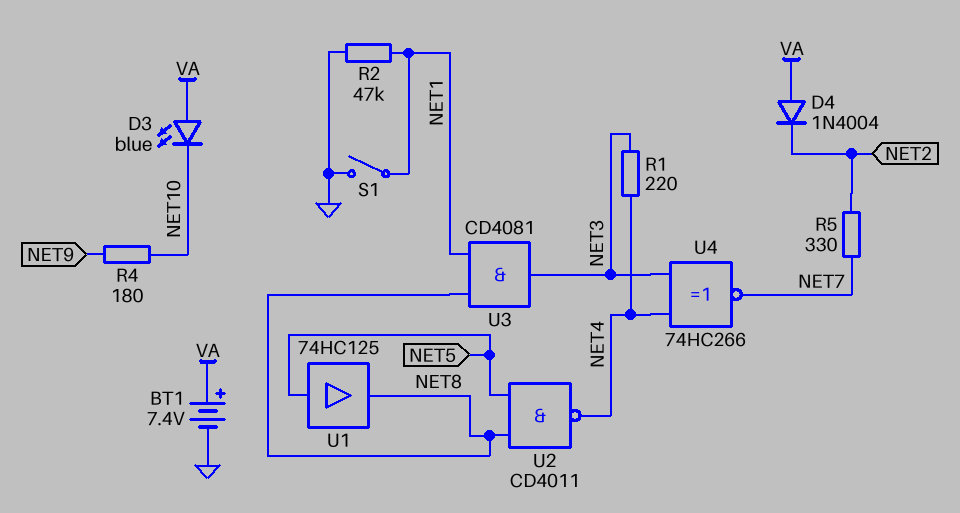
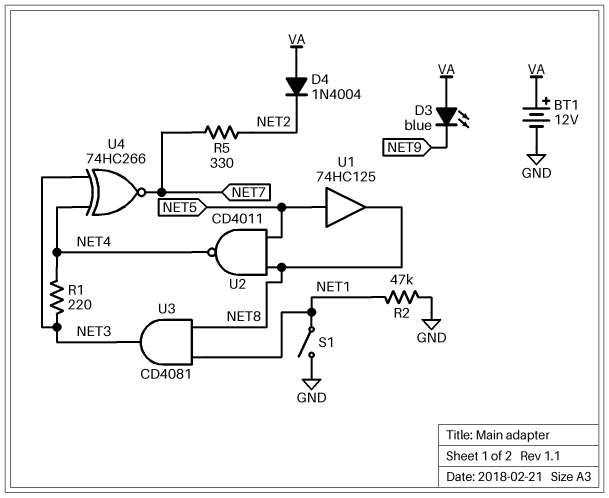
BT1: 7.4V (plus VA, minus GND) -> 12V (plus VA, minus GND)
D3: LED blue (A VA, K NET10) -> LED blue (A VA, K NET9)
R4: 180 (NET9, NET10) -> none

